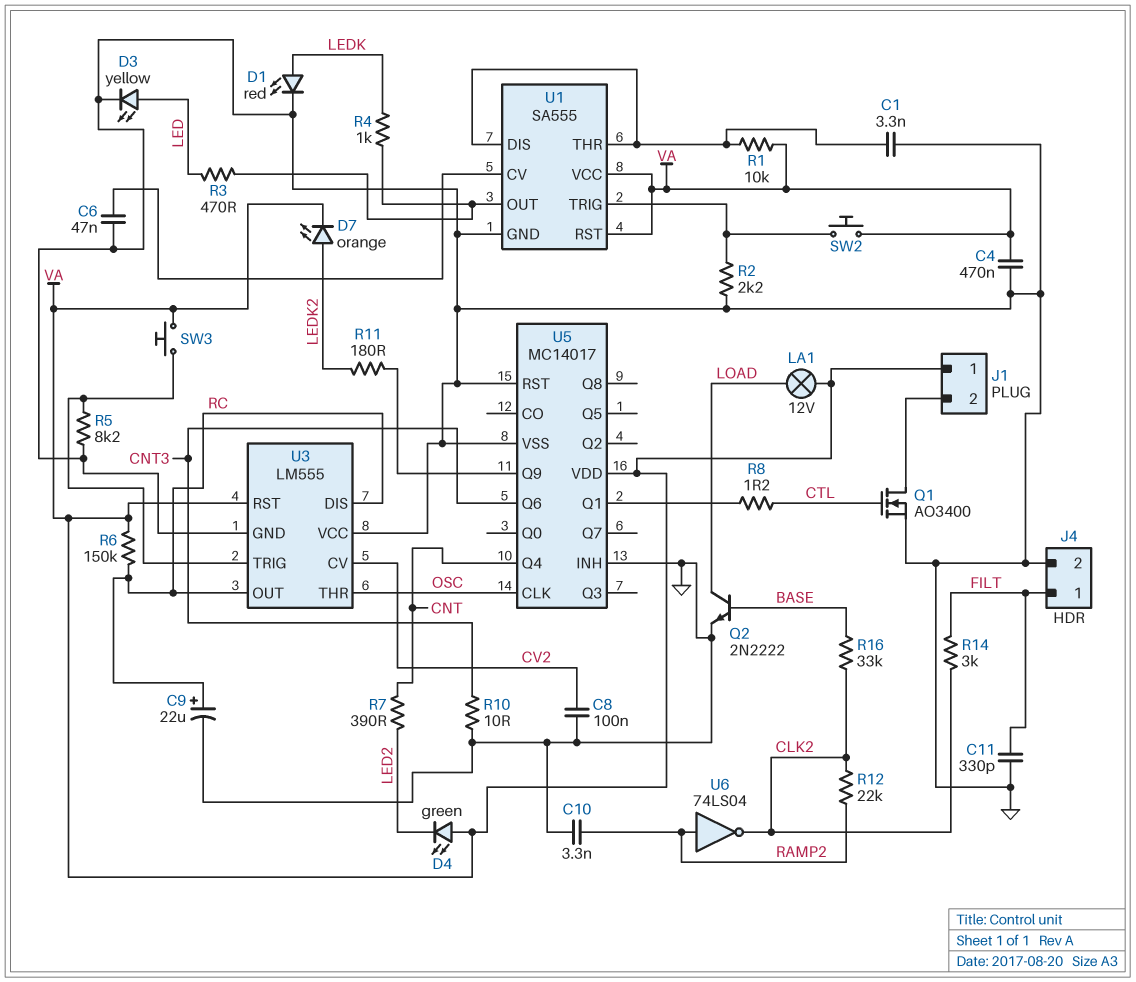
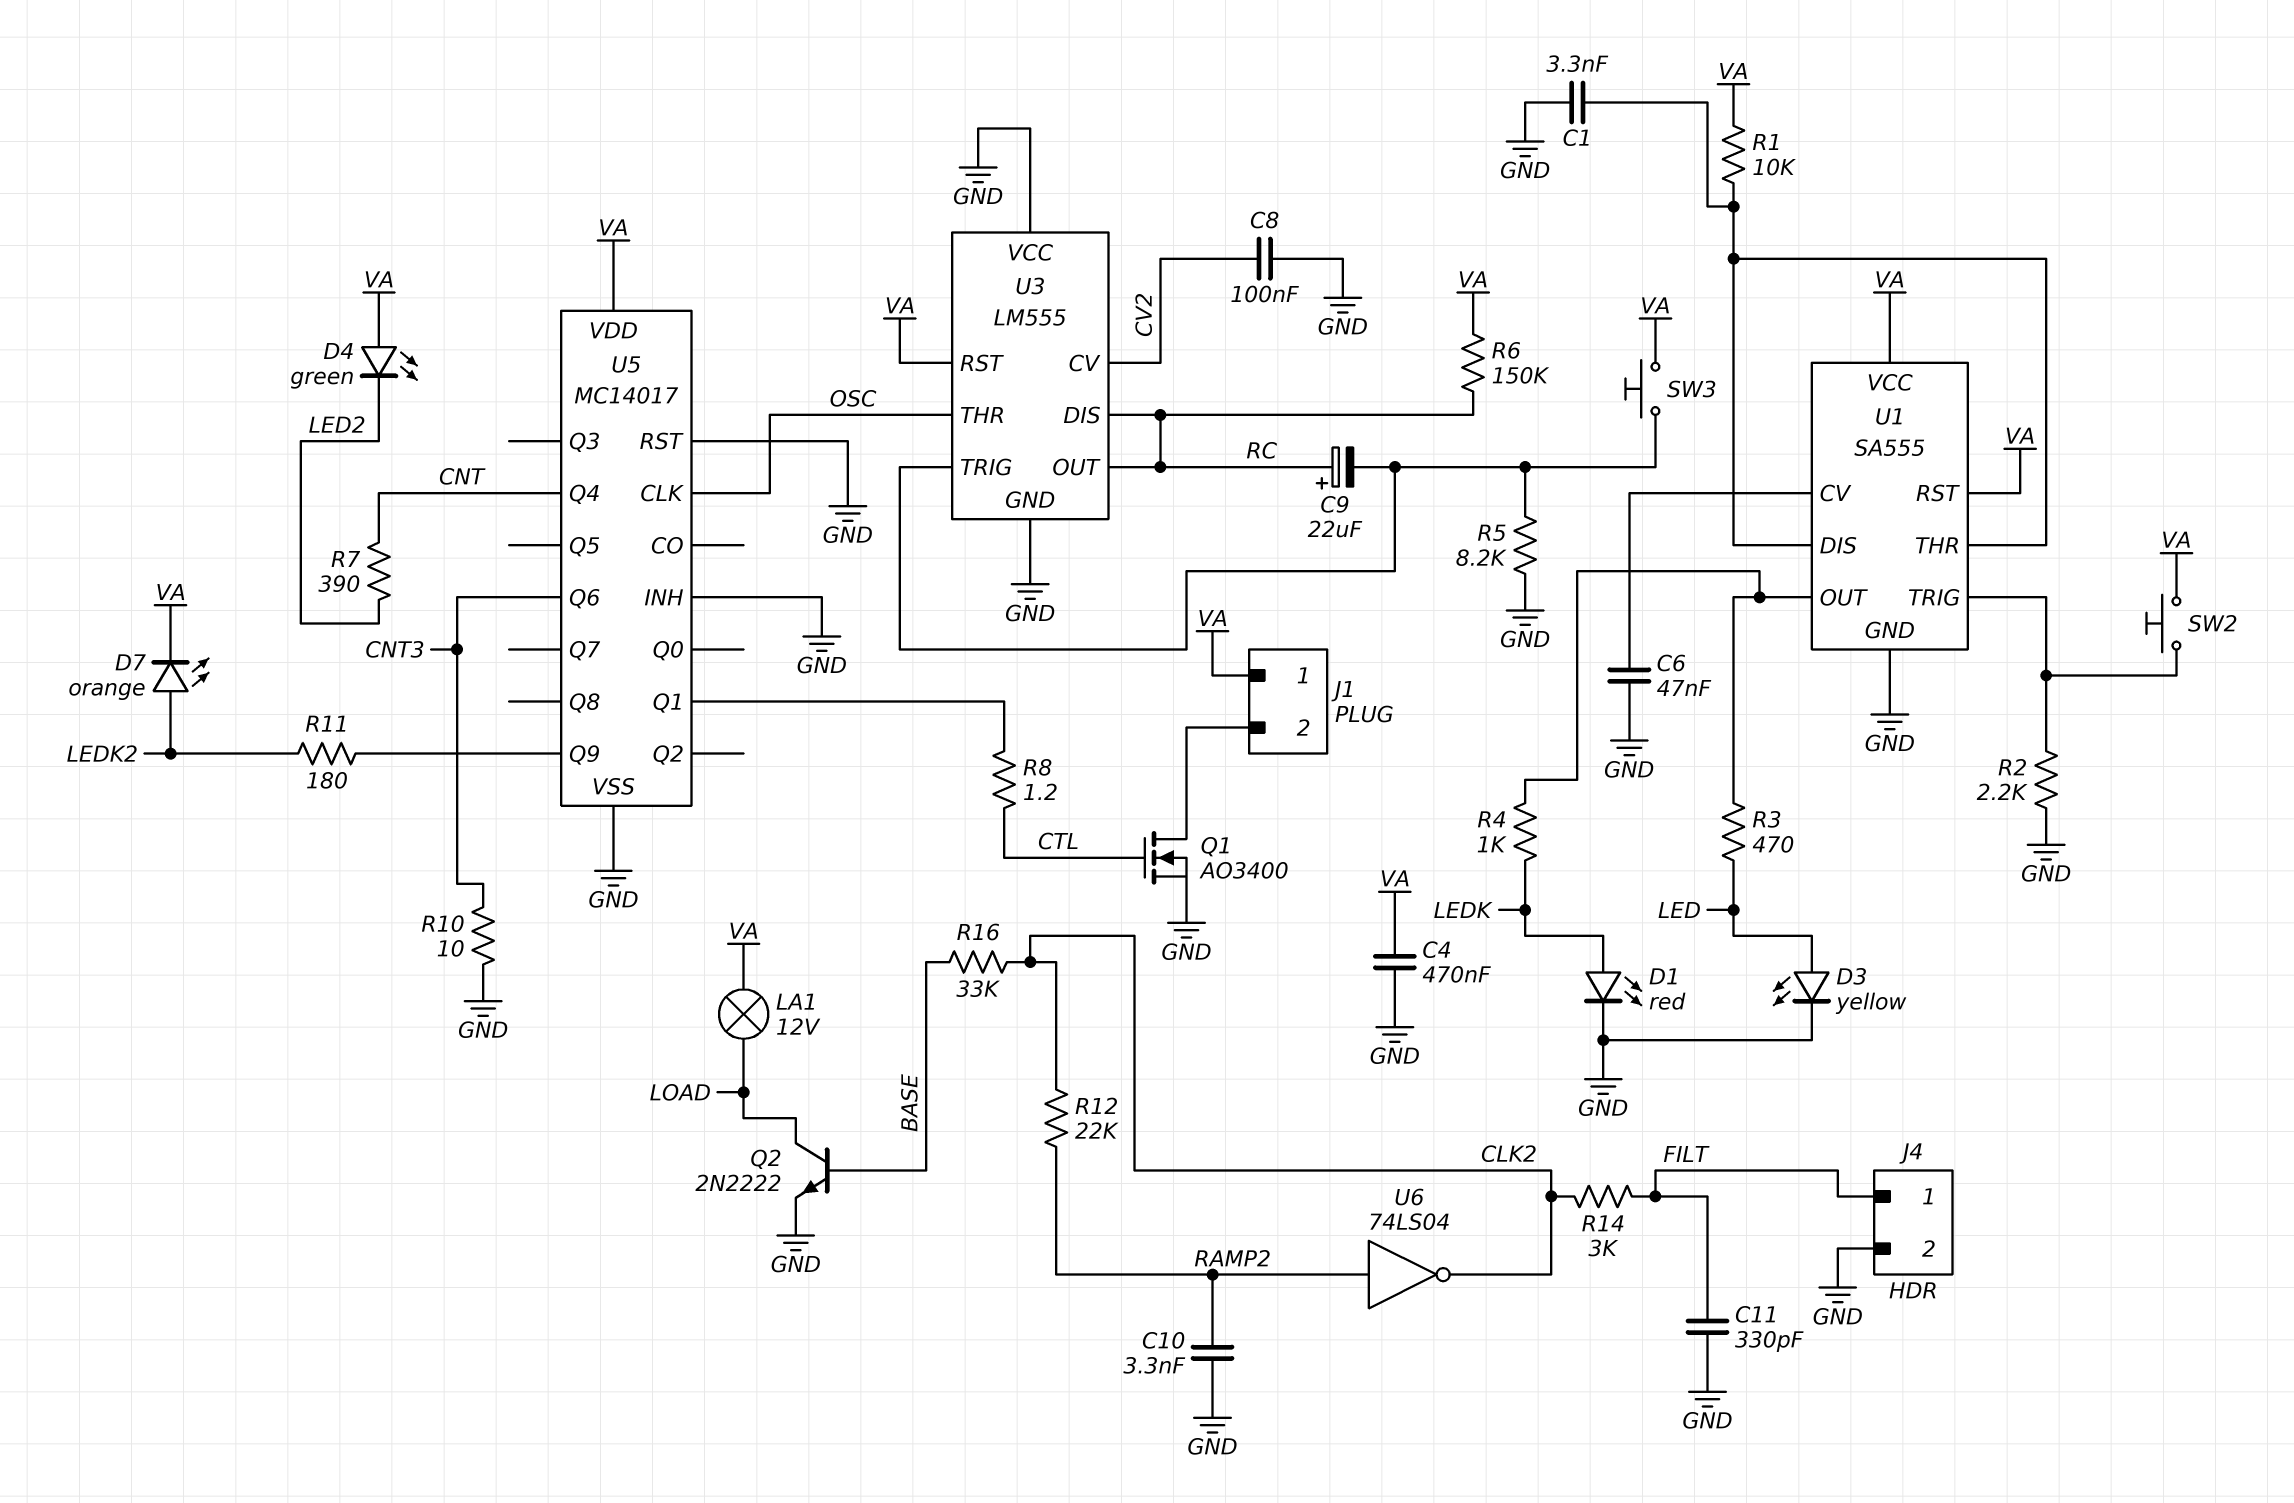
C9: 22uF (plus RC, minus GND) -> 22uF (plus RC, minus U3/TRIG)

